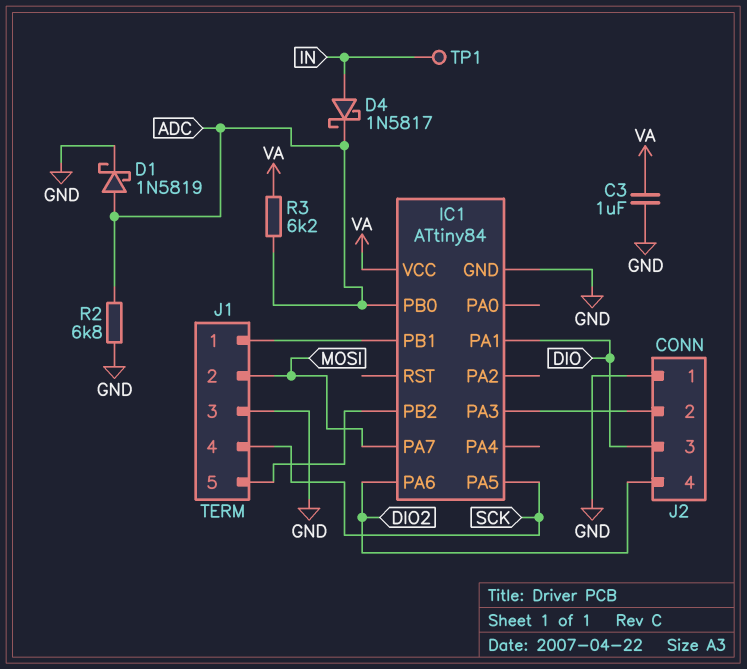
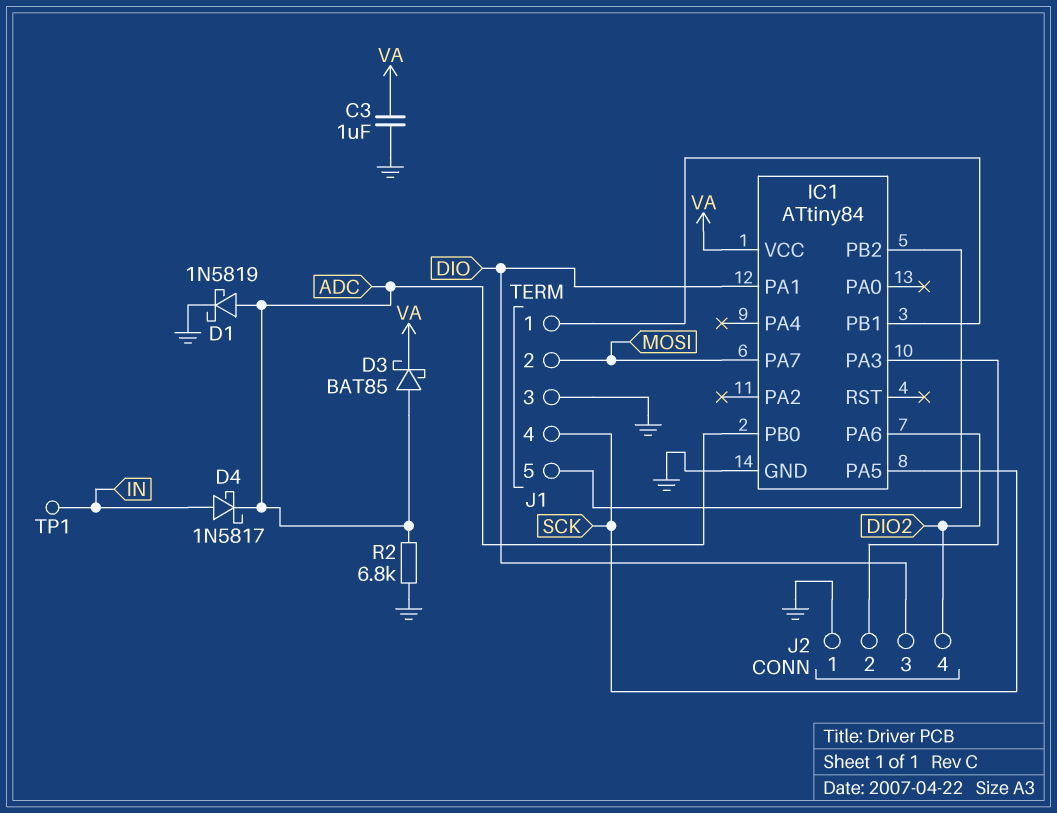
D3: none -> schottky BAT85 (A ADC, K VA)
R3: 6.2k (ADC, VA) -> none

